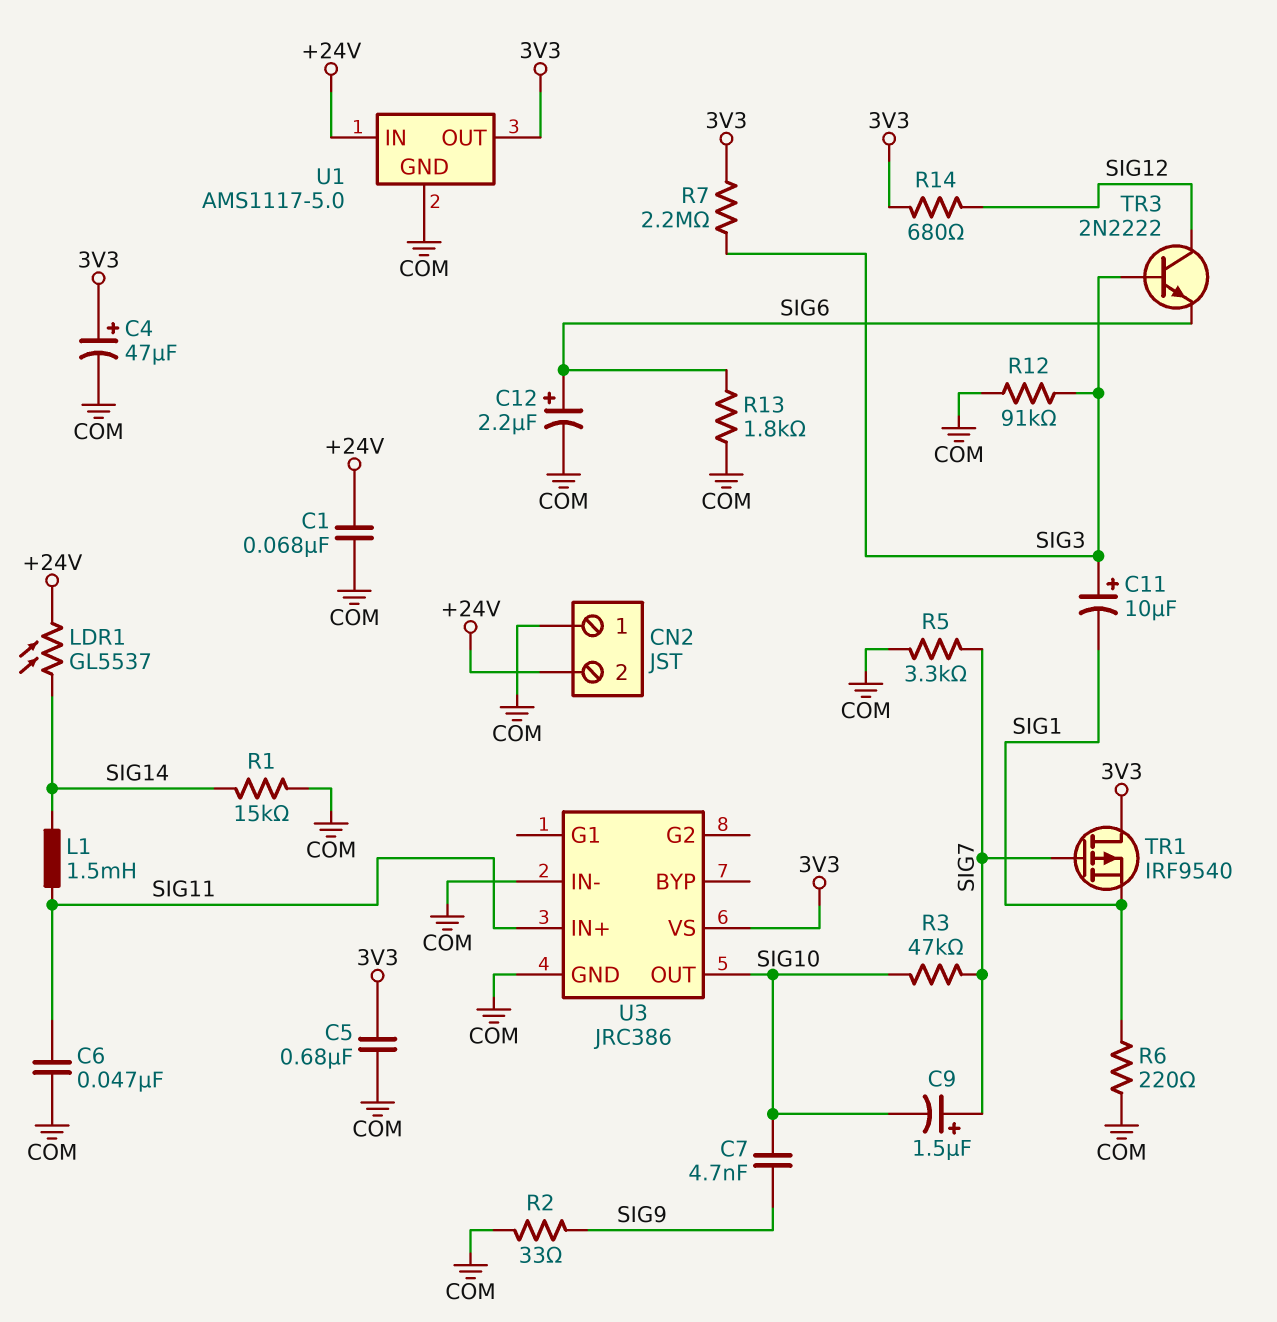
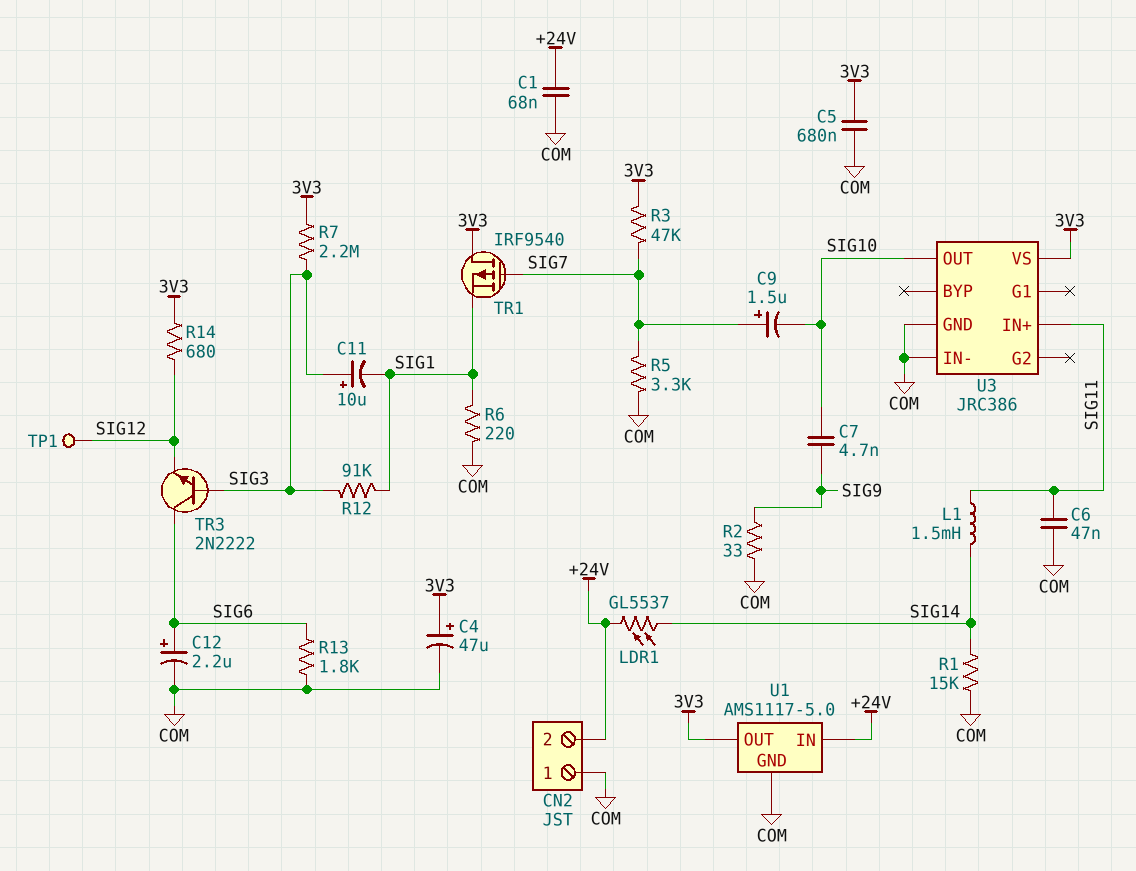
R3: 47k (SIG7, SIG10) -> 47k (3V3, SIG7)
R12: 91k (COM, SIG3) -> 91k (SIG1, SIG3)
TP1: none -> test point (SIG12)
TR3: NPN 2N2222 (B SIG3, C SIG12, E SIG6) -> NPN 2N2222 (B SIG3, C SIG6, E SIG12)

